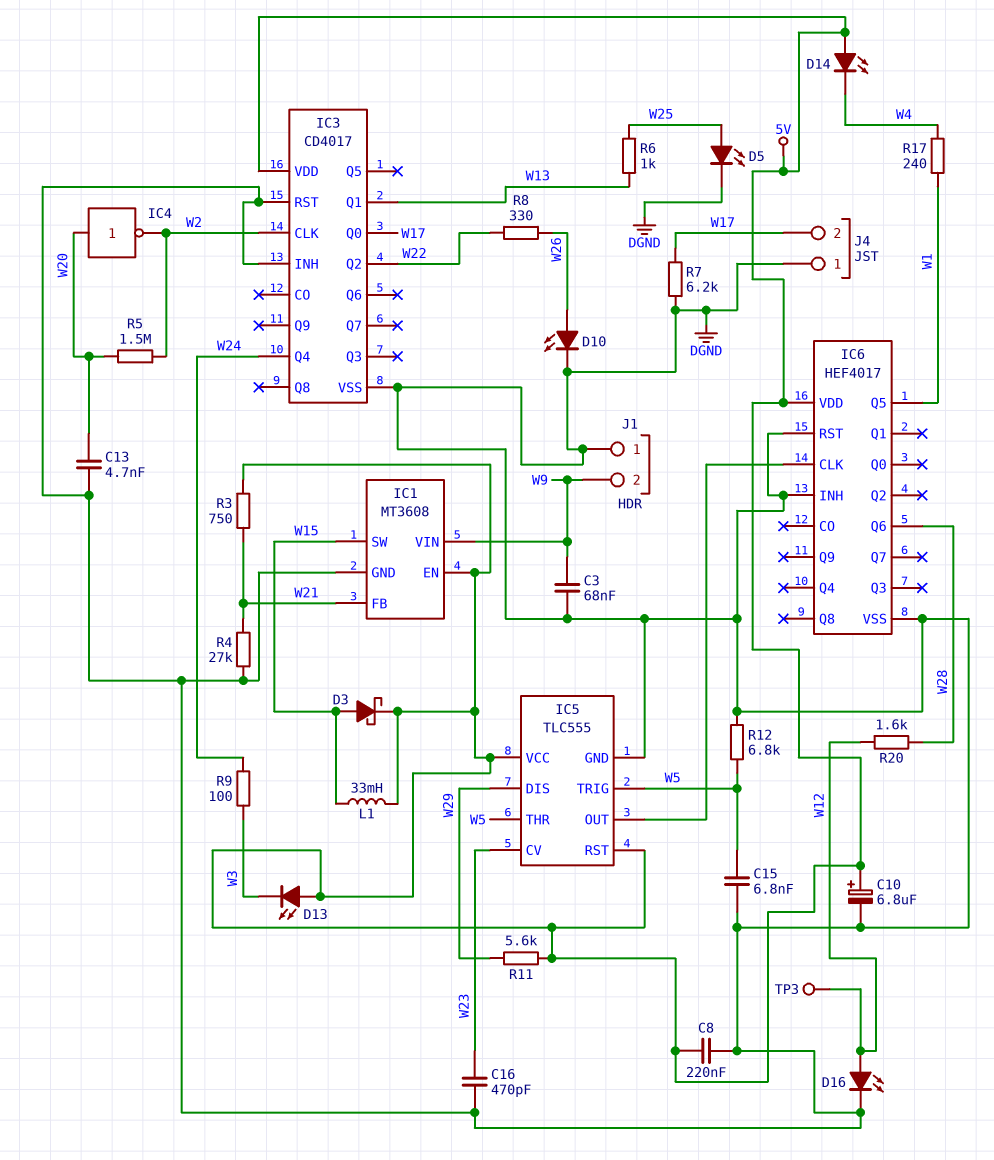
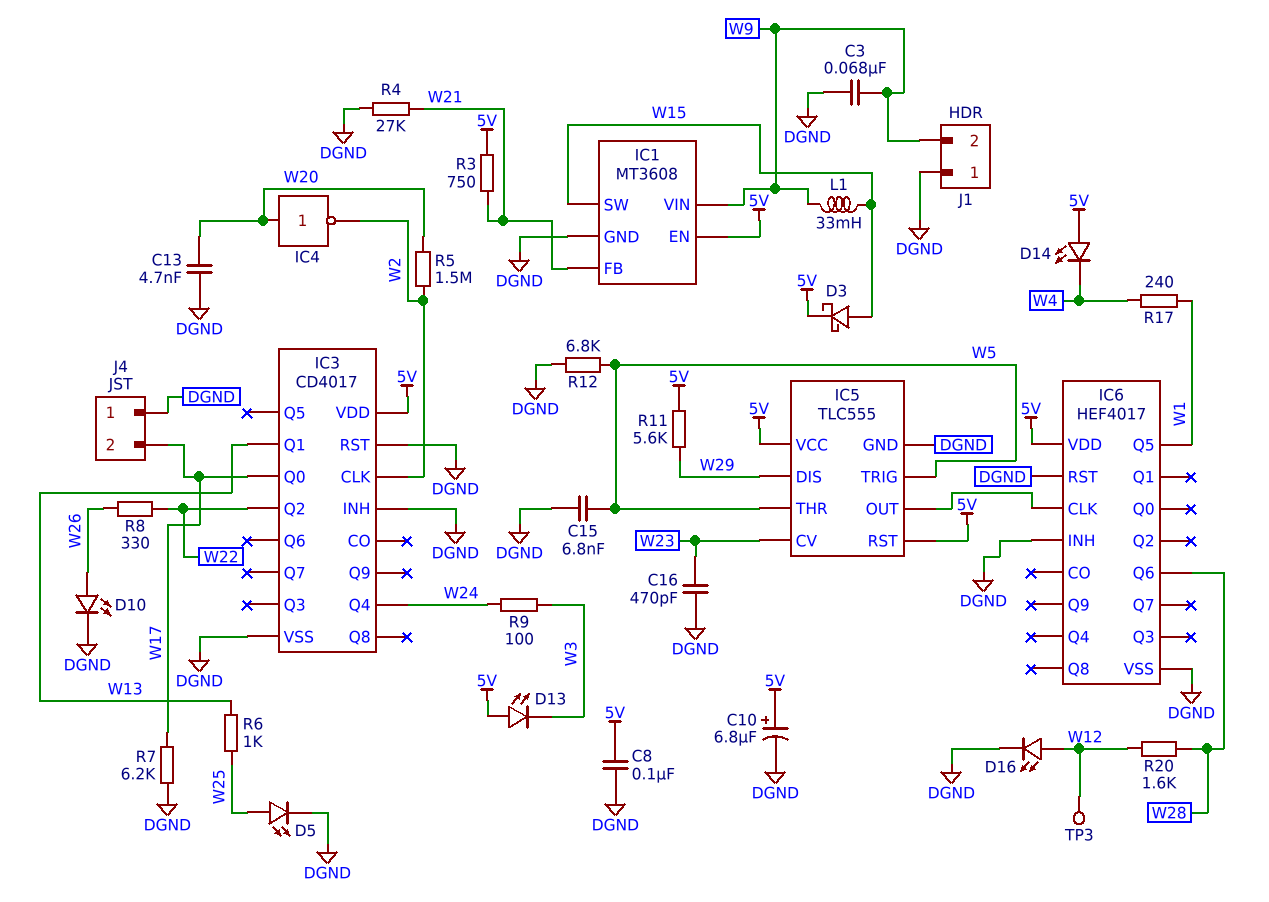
C8: 220nF (5V, DGND) -> 100nF (5V, DGND)
L1: 33mH (5V, W15) -> 33mH (W9, W15)

